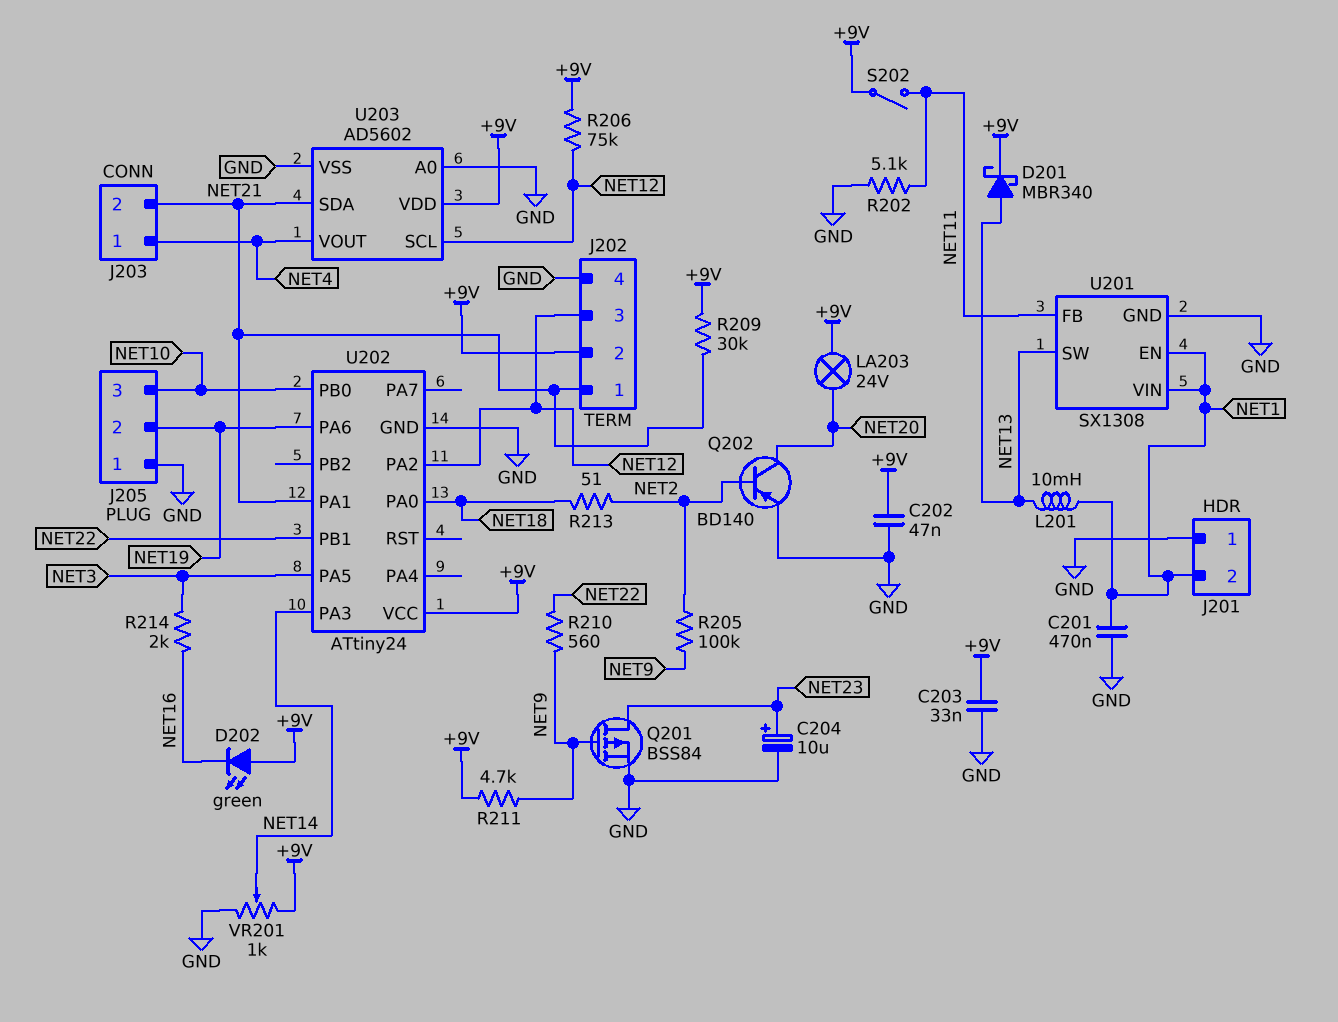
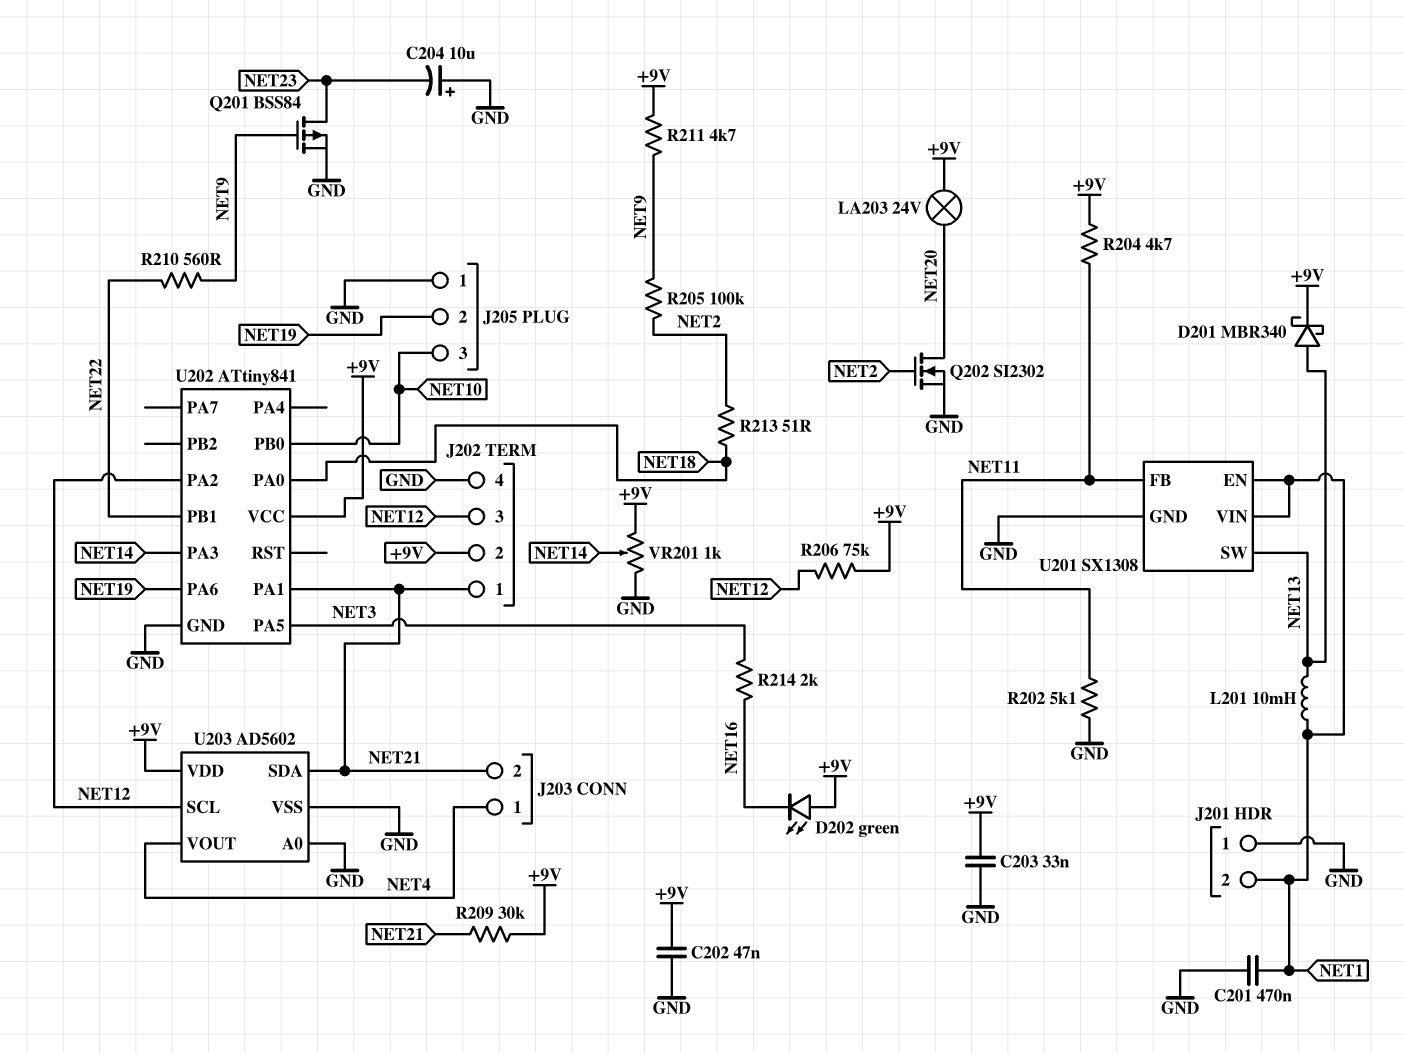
C204: 10uF (plus NET23, minus GND) -> 10uF (plus GND, minus NET23)
Q202: PNP BD140 (B NET2, C NET20, E GND) -> NMOS SI2302 (G NET2, D NET20, S GND)
R204: none -> 4.7k (+9V, NET11)
S202: switch (+9V, NET11) -> none
U202: ATtiny24 -> ATtiny841

